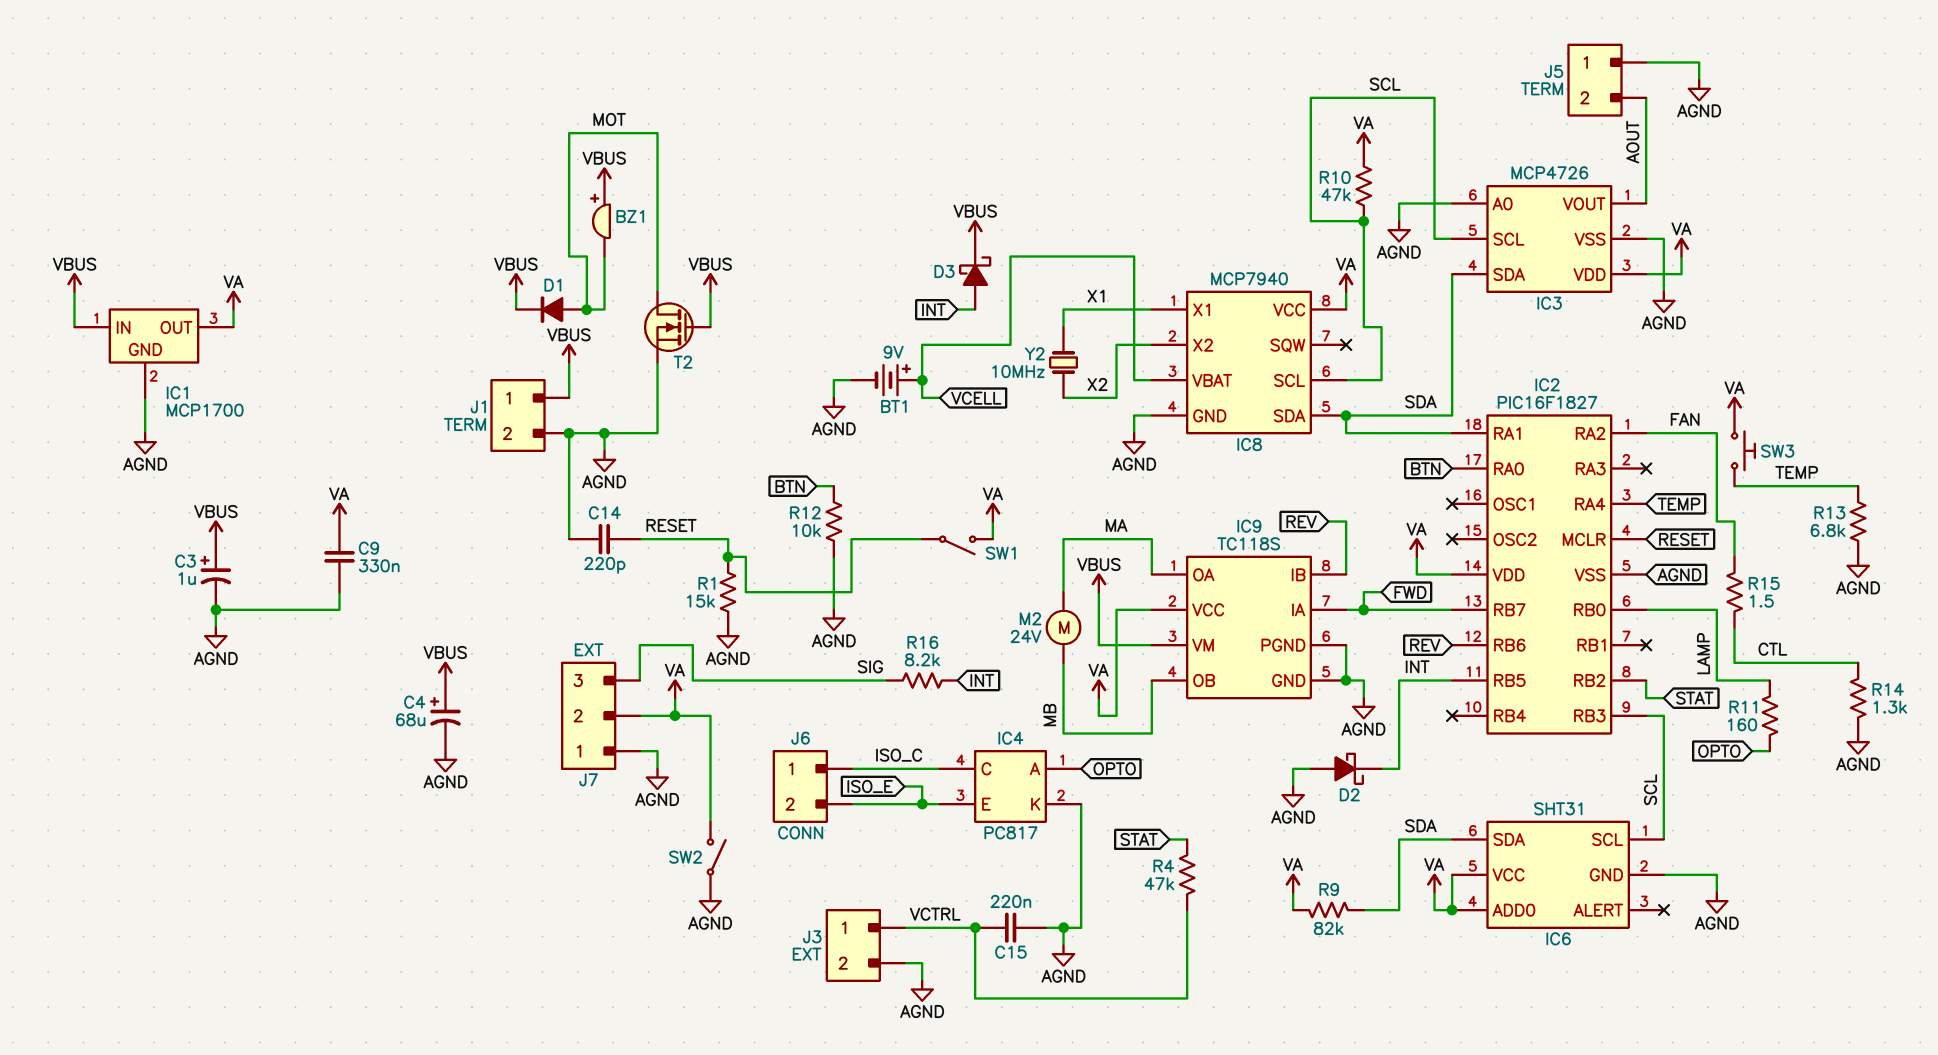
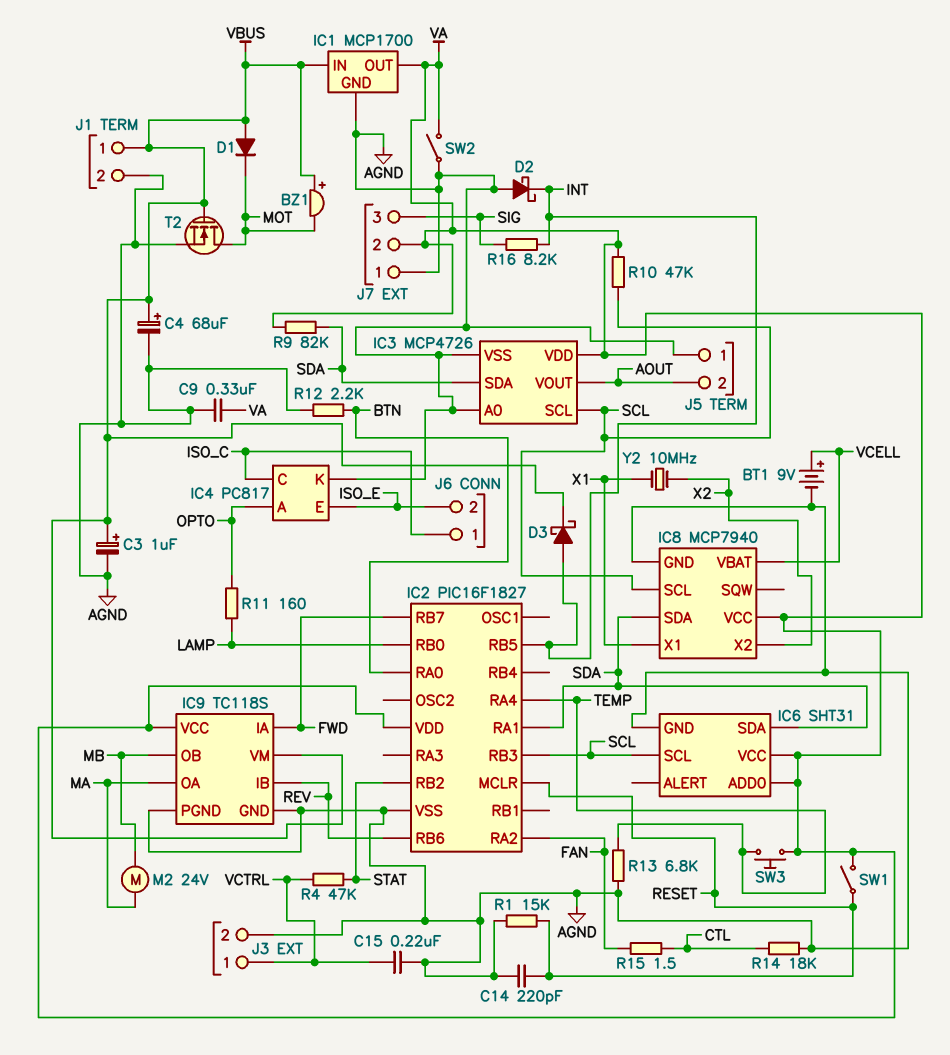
D1: diode (A MOT, K VBUS) -> diode (A VBUS, K MOT)
R12: 10k (AGND, BTN) -> 2.2k (AGND, BTN)
R14: 1.3k (AGND, CTL) -> 18k (AGND, CTL)

